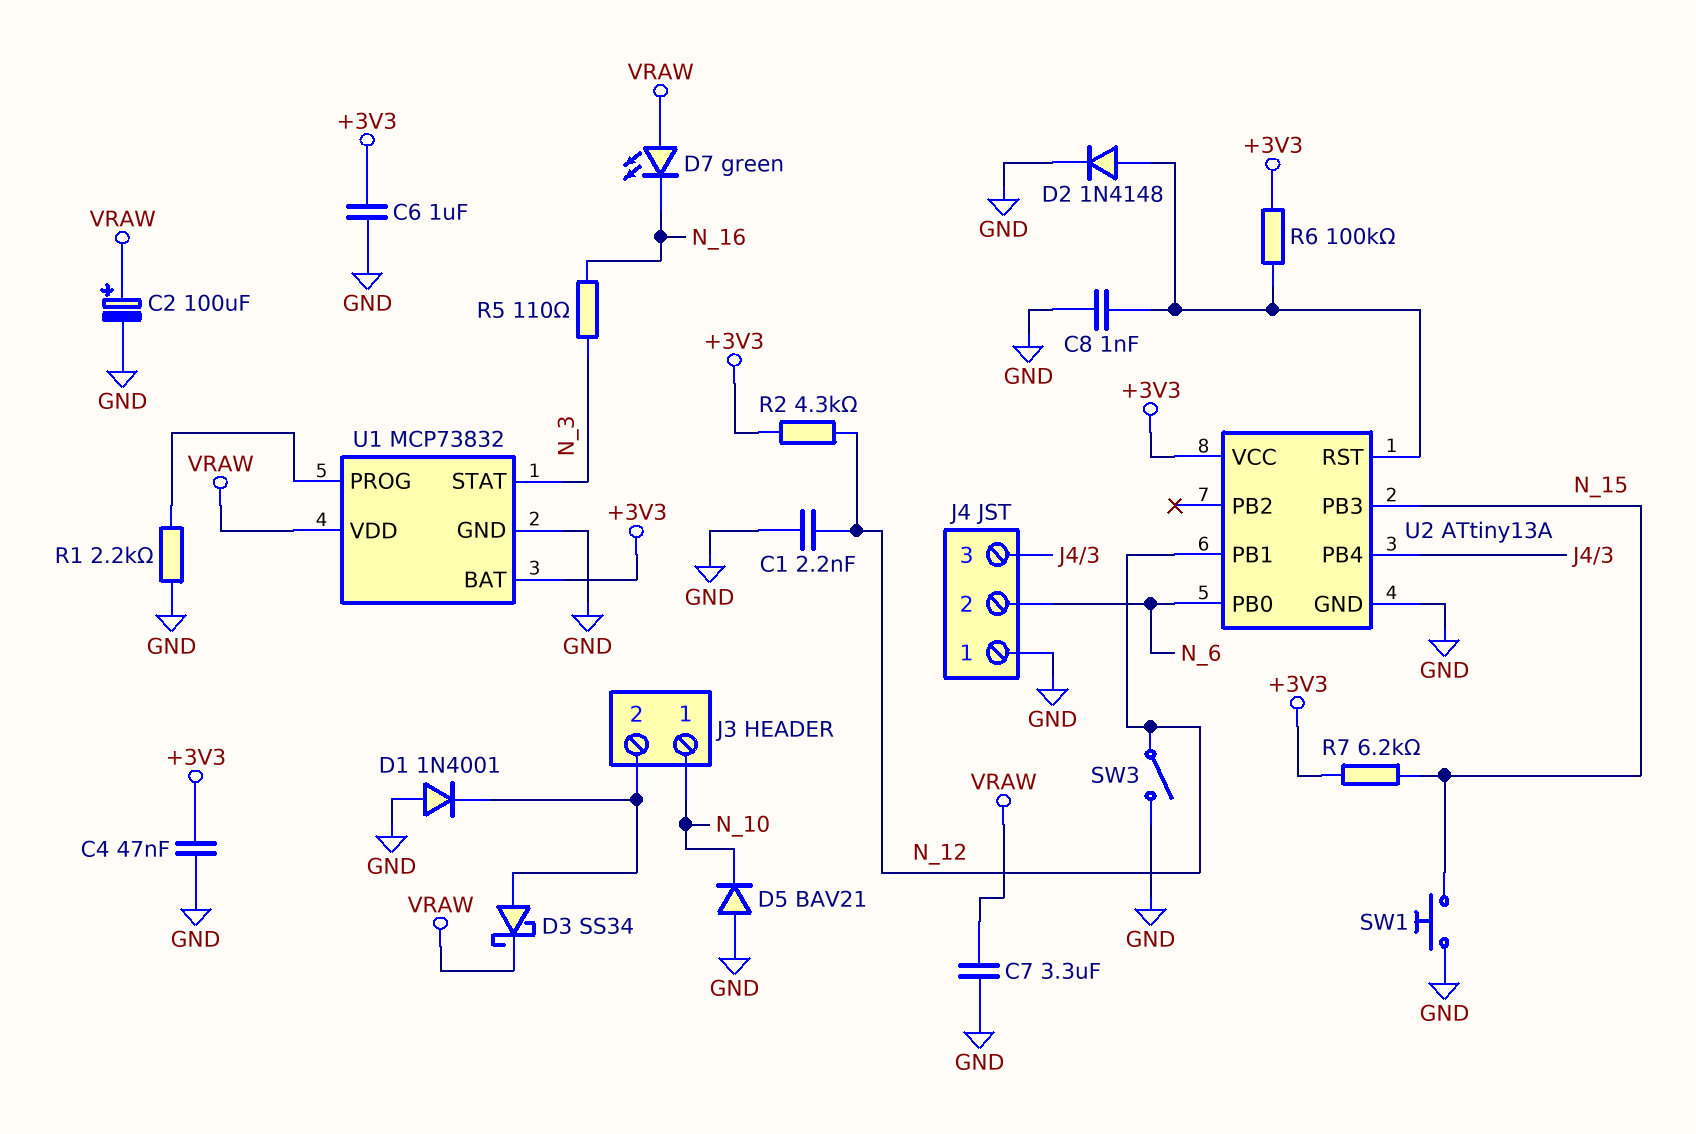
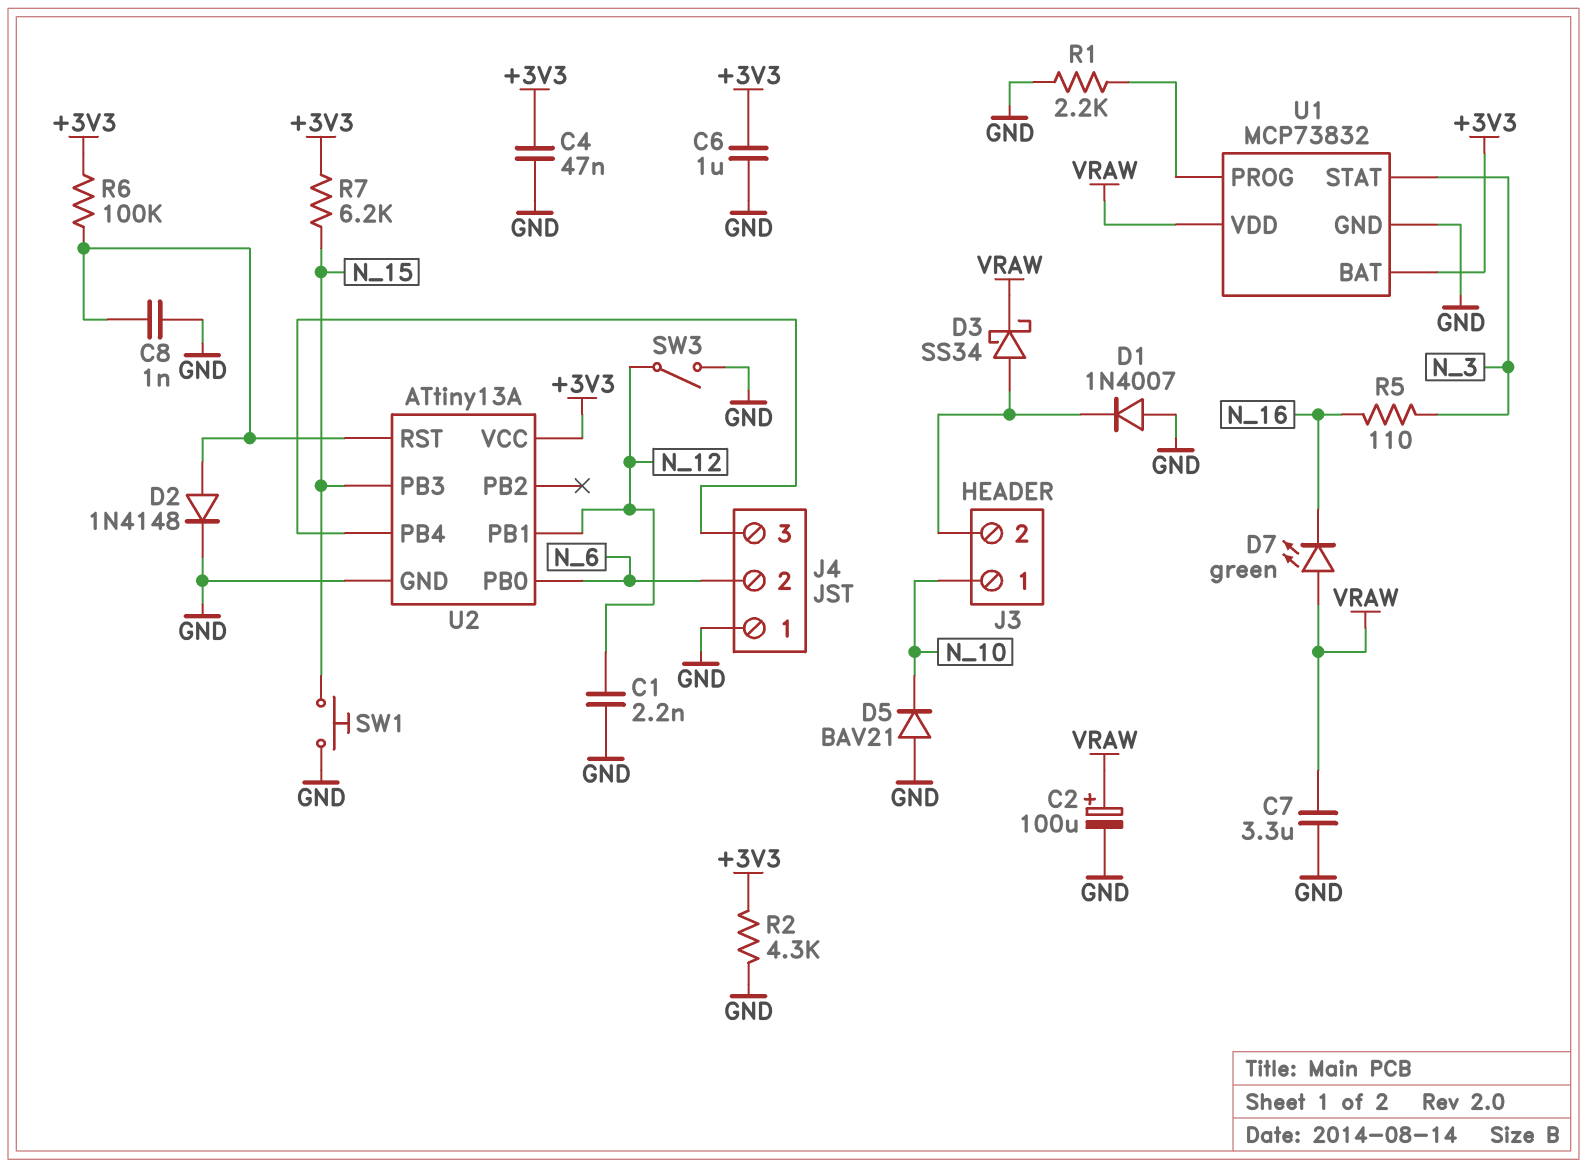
D1: diode 1N4001 (A GND, K J3/2) -> diode 1N4007 (A GND, K J3/2)
R2: 4.3k (+3V3, N_12) -> 4.3k (+3V3, GND)

